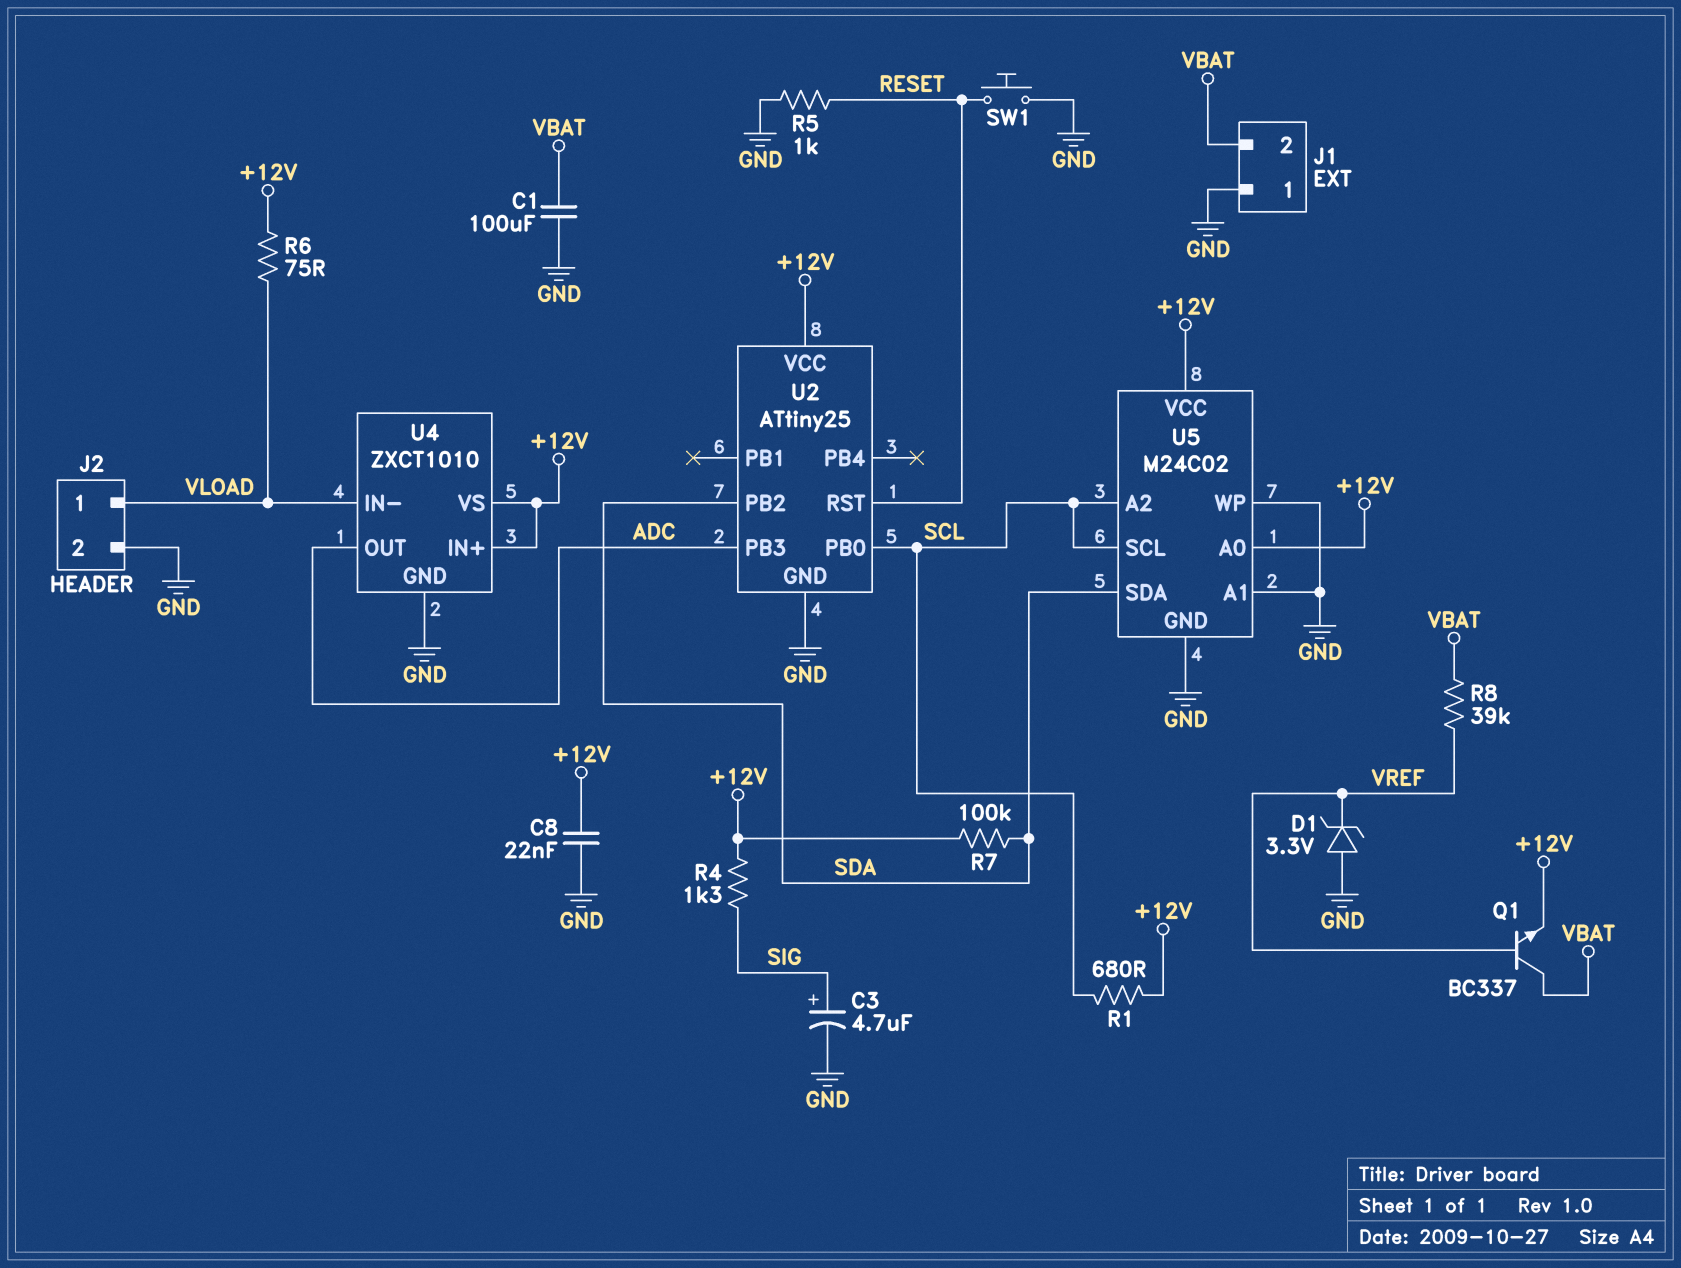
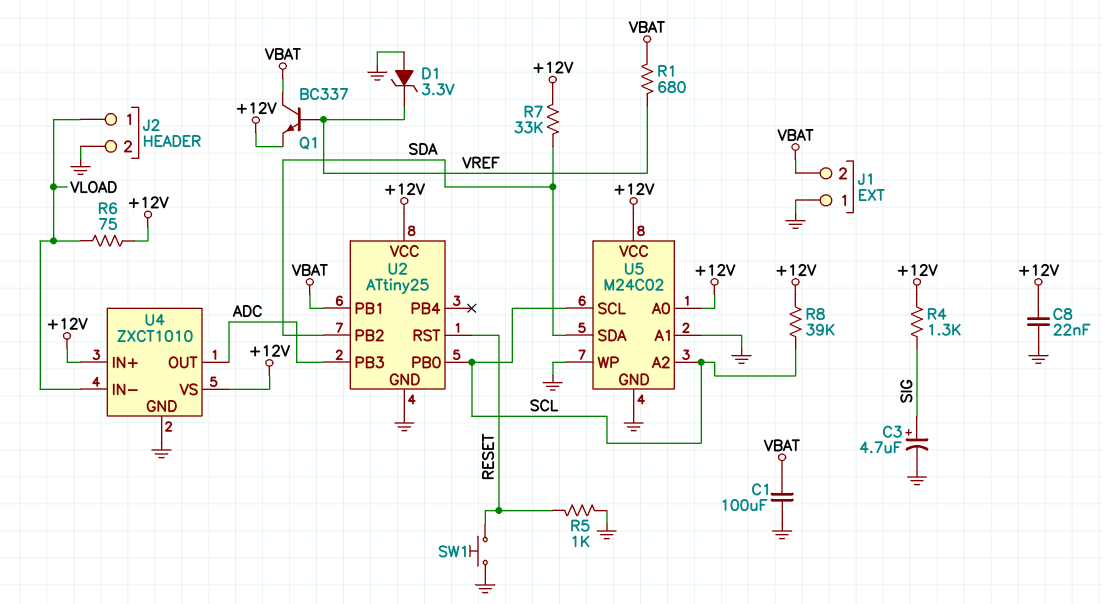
R1: 680 (+12V, SCL) -> 680 (VBAT, VREF)
R7: 100k (+12V, SDA) -> 33k (+12V, SDA)
R8: 39k (VBAT, VREF) -> 39k (+12V, SCL)
U2 pin PB1: none -> VBAT

